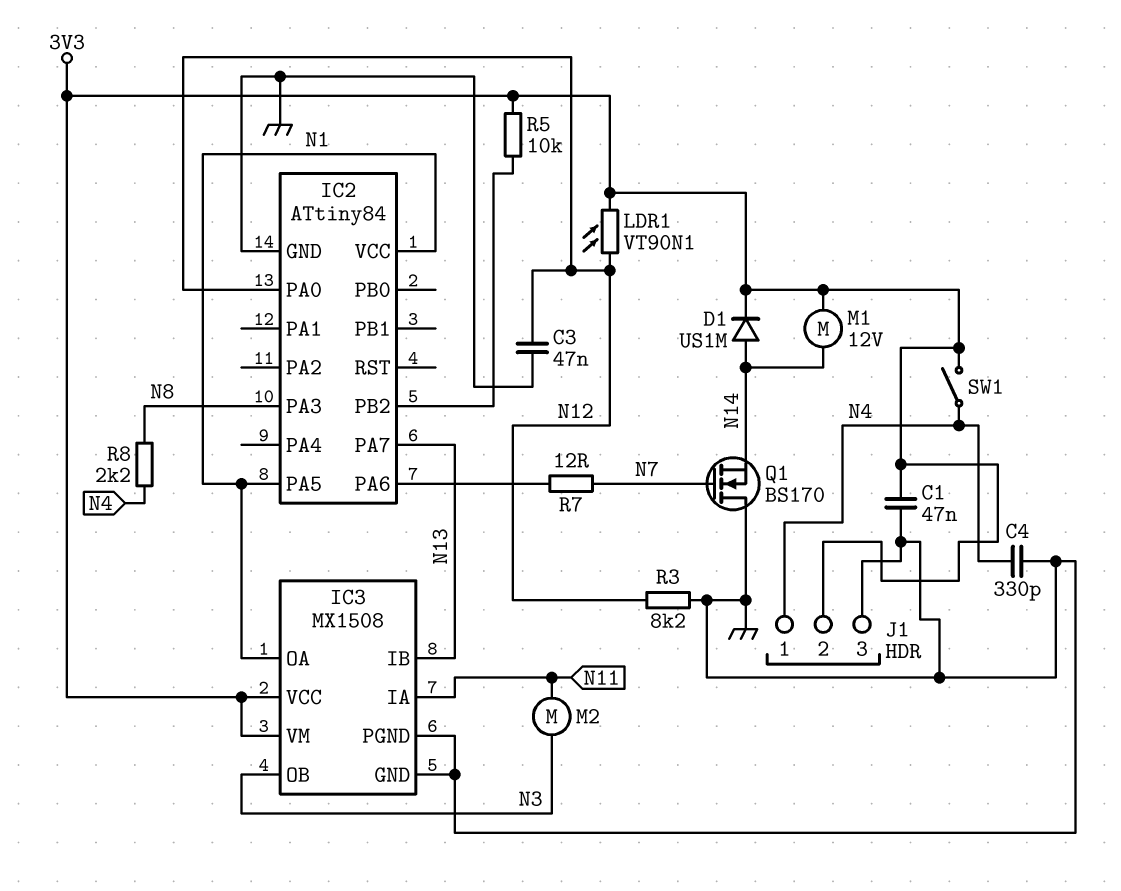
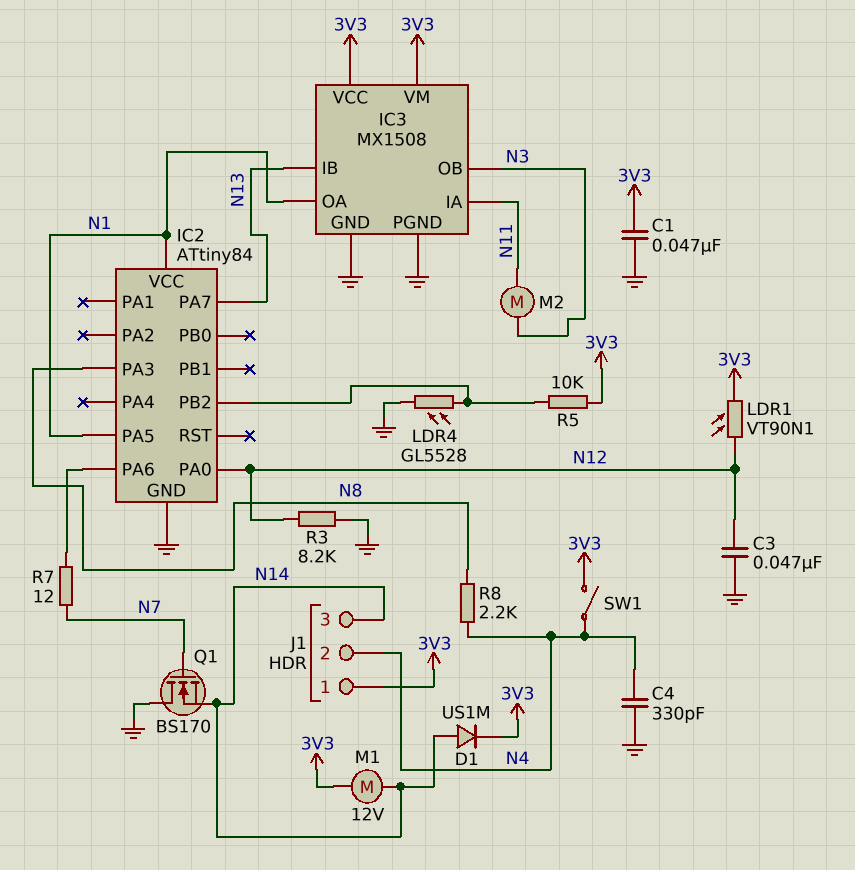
J1 pin 1: N4 -> 3V3
J1 pin 2: 3V3 -> N4
J1 pin 3: GND -> N14
LDR4: none -> GL5528 (GND, IC2/PB2)

